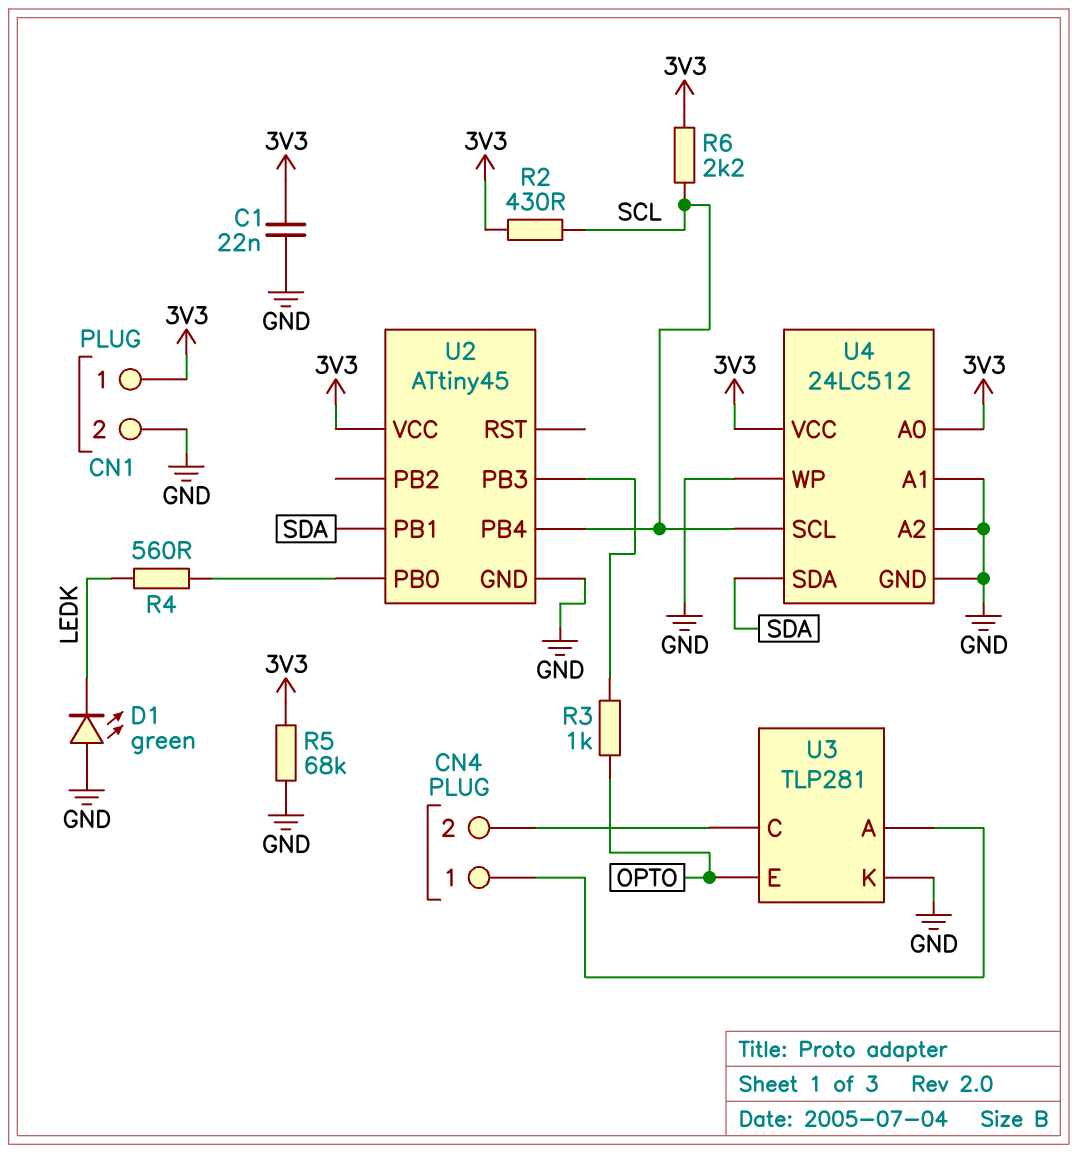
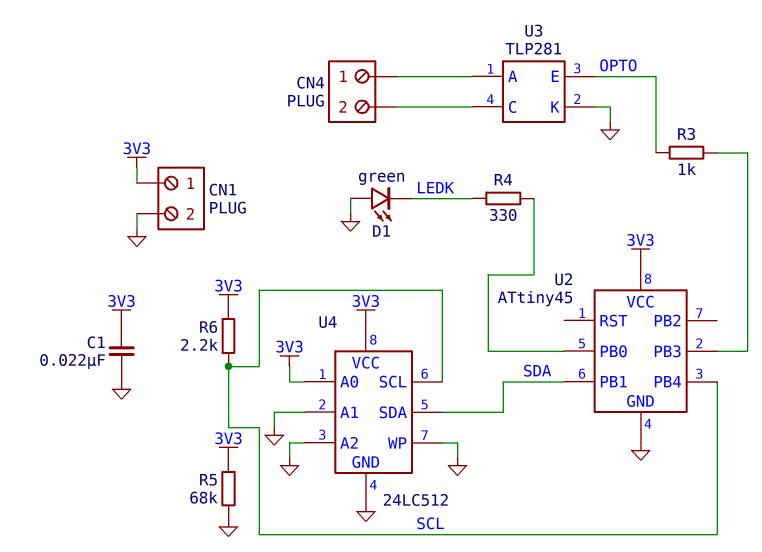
R2: 430 (3V3, SCL) -> none
R4: 560 (LEDK, U2/PB0) -> 330 (LEDK, U2/PB0)

